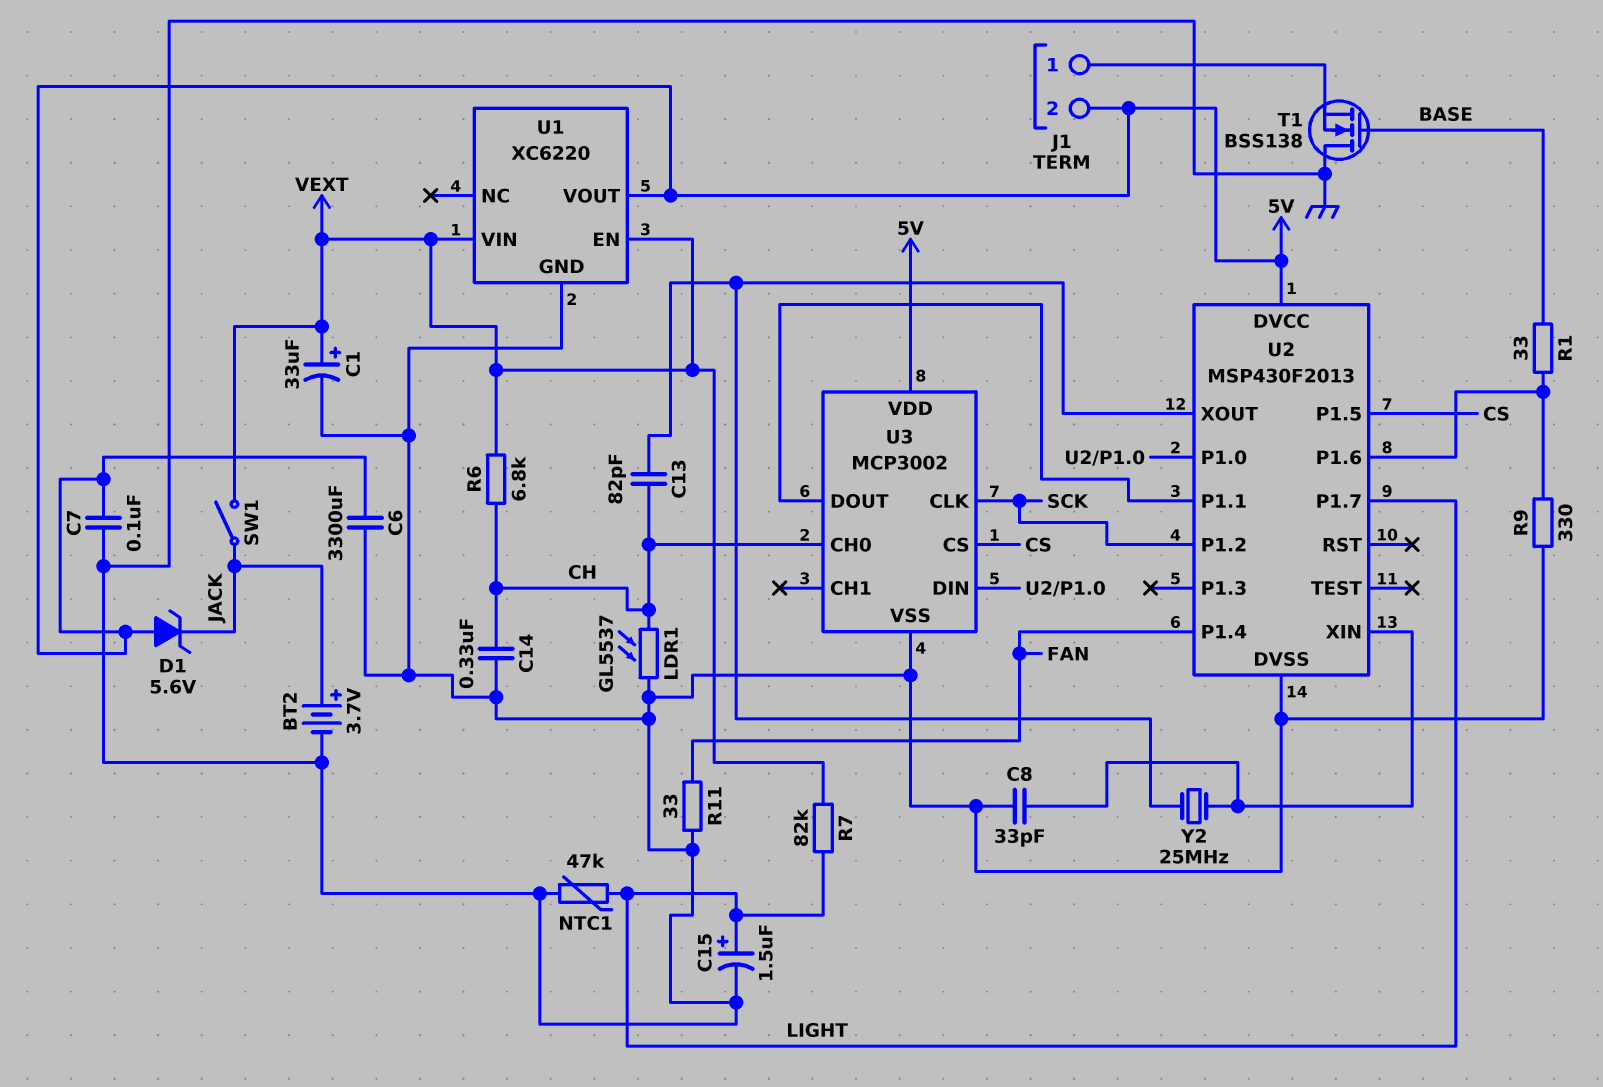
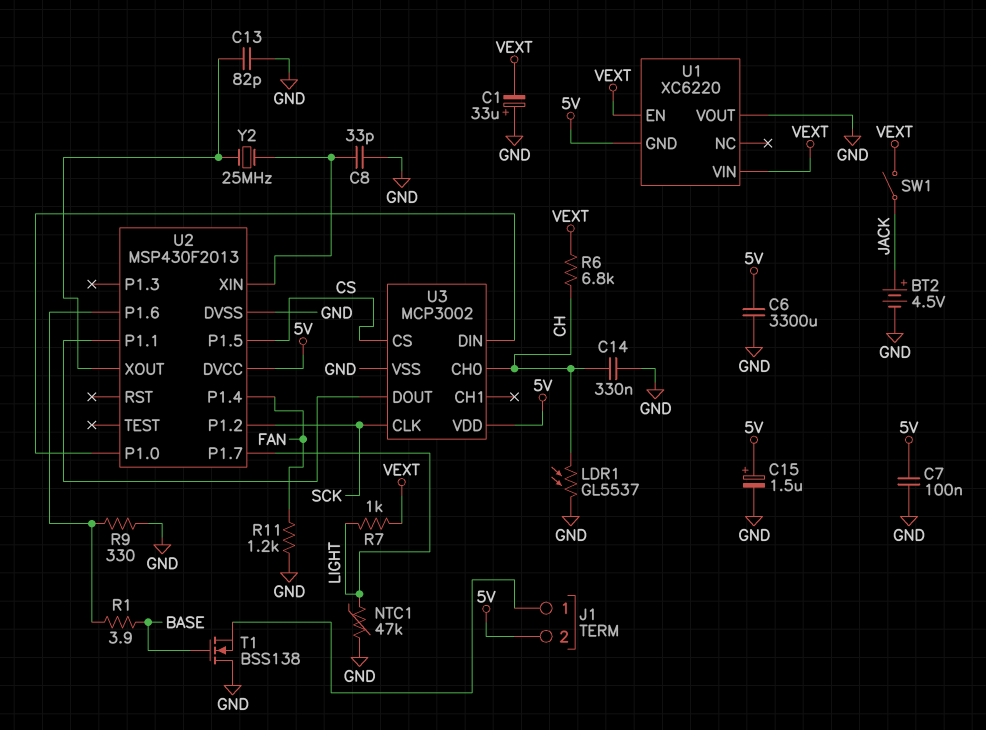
BT2: 3.7V (plus JACK, minus GND) -> 4.5V (plus JACK, minus GND)
C1: 33uF (plus VEXT, minus GND) -> 33uF (plus GND, minus VEXT)
C13: 82pF (CH, U2/XOUT) -> 82pF (GND, U2/XOUT)
C15: 1.5uF (plus LIGHT, minus GND) -> 1.5uF (plus 5V, minus GND)
D1: zener 5.6V (A 5V, K JACK) -> none
R1: 33 (BASE, U2/P1.6) -> 3.9 (BASE, U2/P1.6)
R7: 82k (LIGHT, VEXT) -> 1k (LIGHT, VEXT)
R11: 33 (FAN, GND) -> 1.2k (FAN, GND)
U1 pin GND: GND -> 5V
U1 pin VOUT: 5V -> GND

